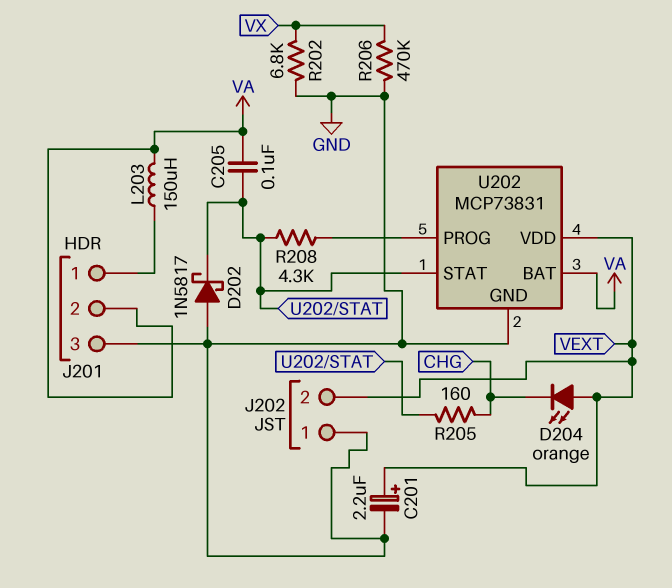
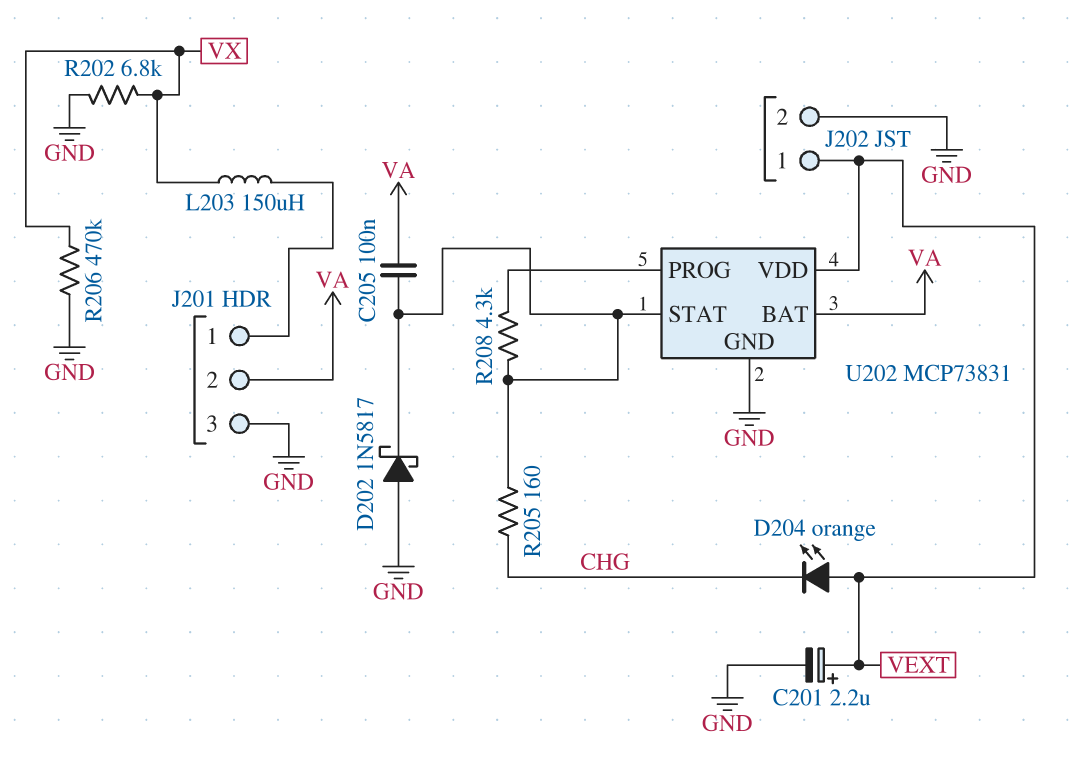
J202 pin 1: GND -> VEXT
J202 pin 2: VEXT -> GND
L203: 150uH (J201/1, VA) -> 150uH (J201/1, VX)

